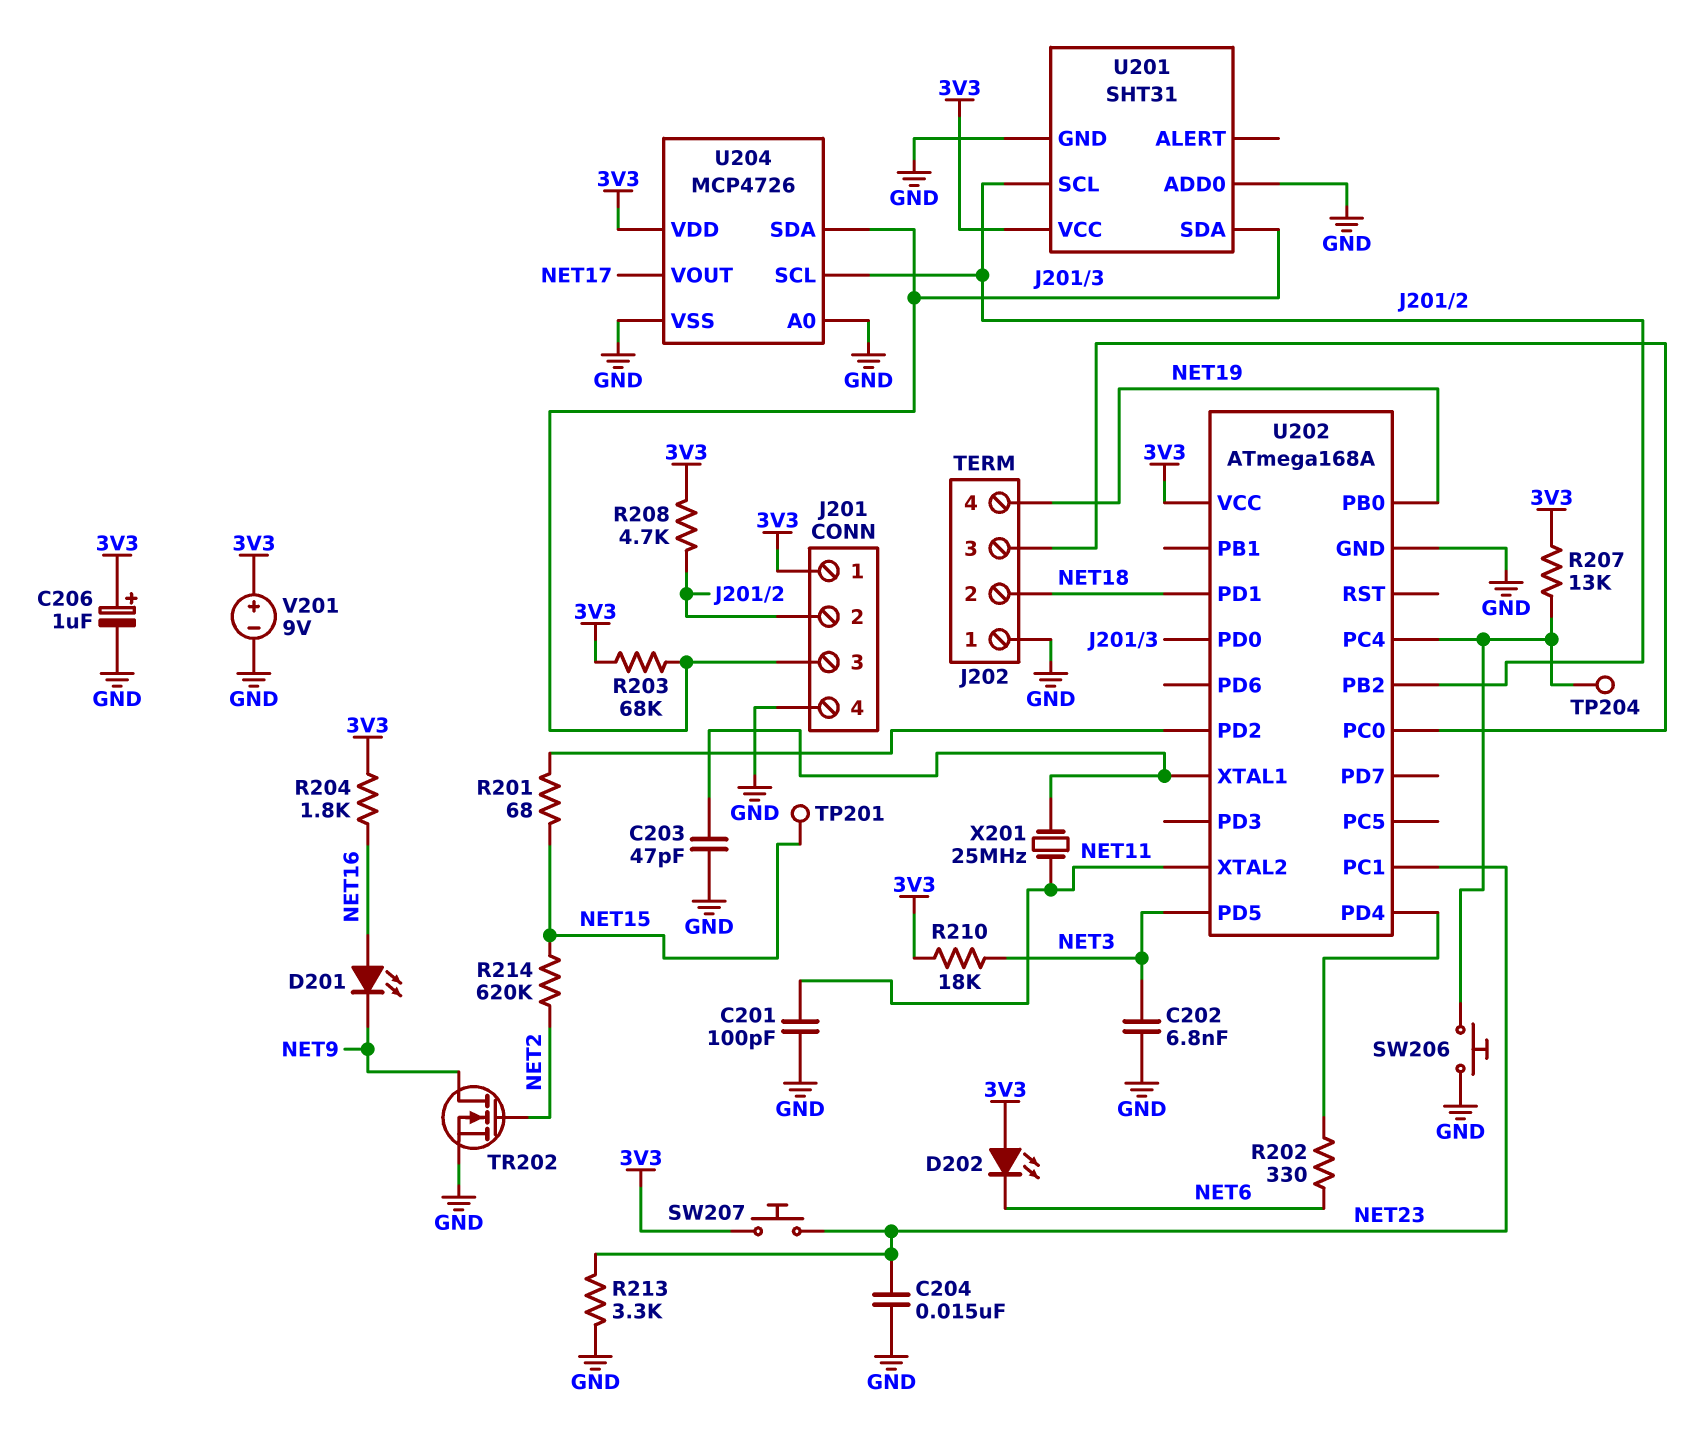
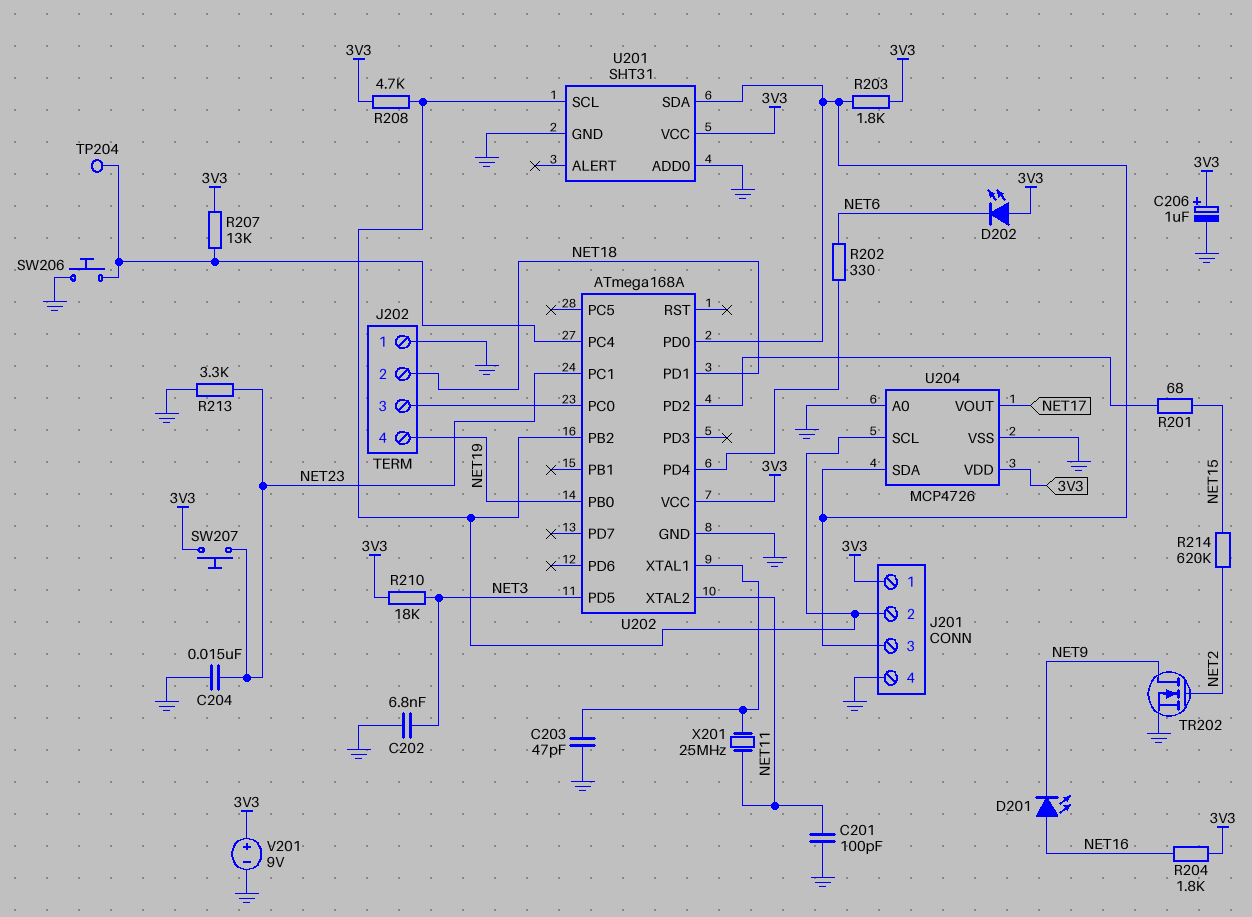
R203: 68k (3V3, J201/3) -> 1.8k (3V3, J201/3)
TP201: test point (NET15) -> none

